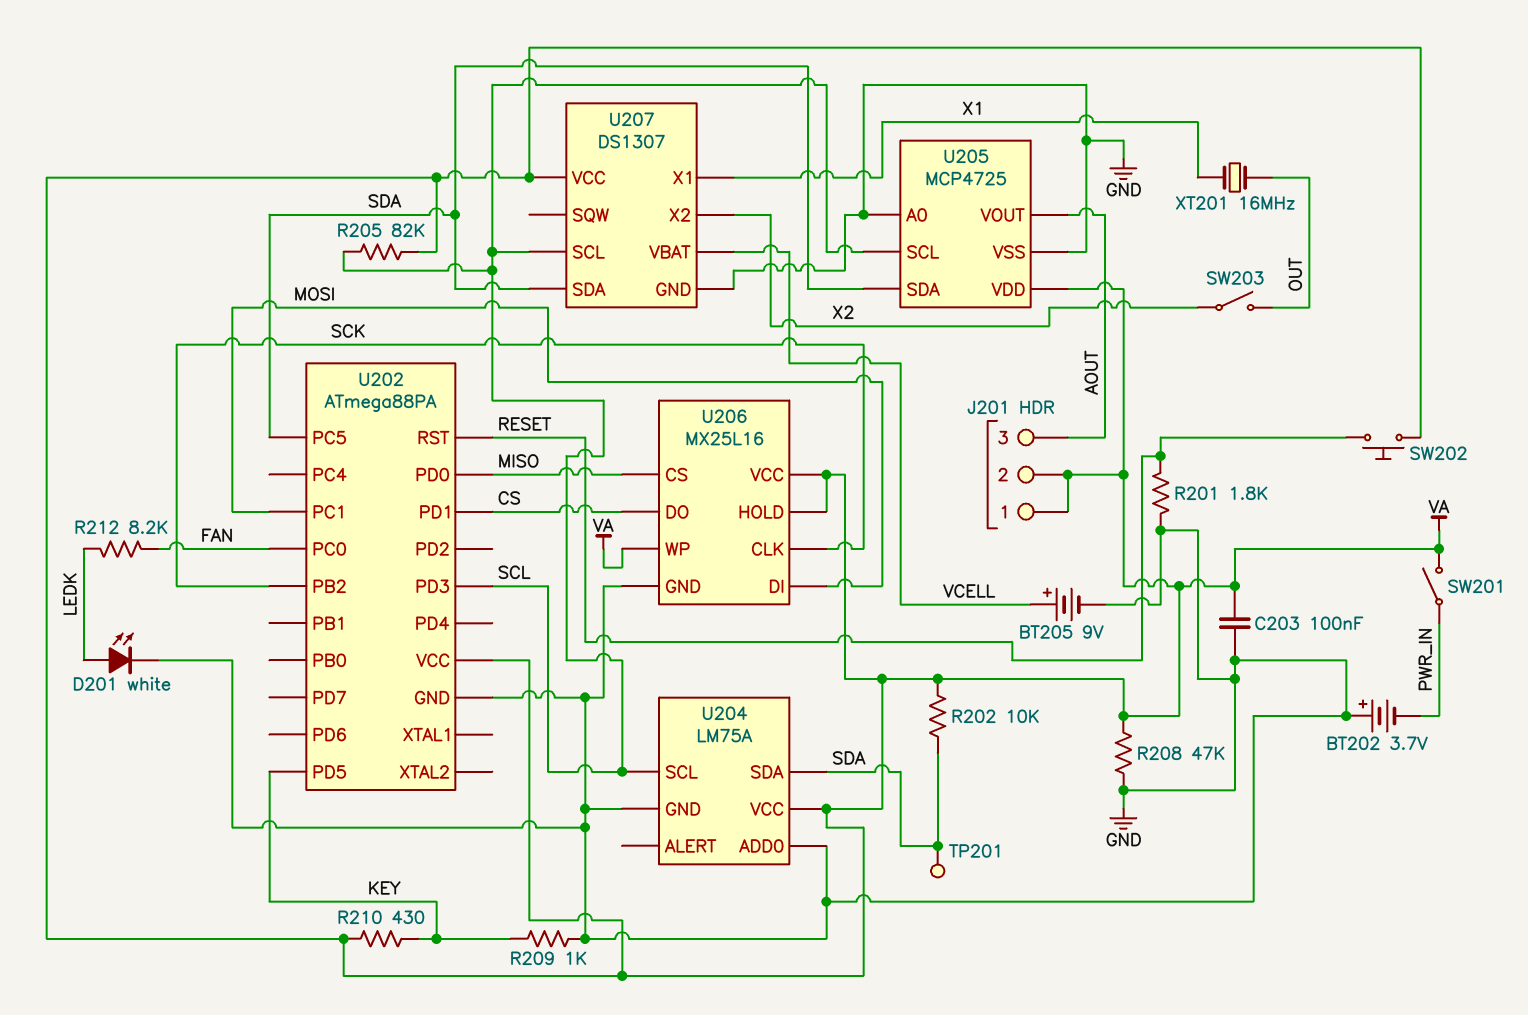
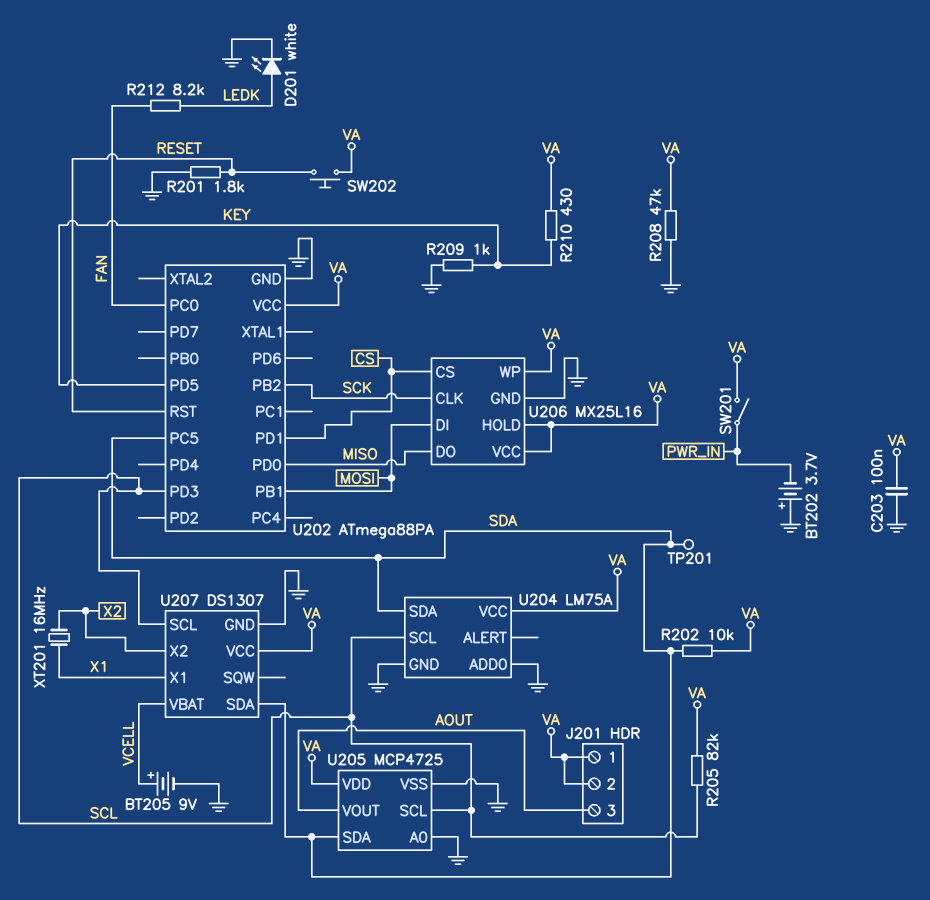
SW203: switch (OUT, X2) -> none
U202 pin PB1: none -> MOSI
U202 pin PC1: MOSI -> none
U206 pin CS: MISO -> CS
U206 pin DO: CS -> MISO
XT201: 16MHz (OUT, X1) -> 16MHz (X1, X2)

